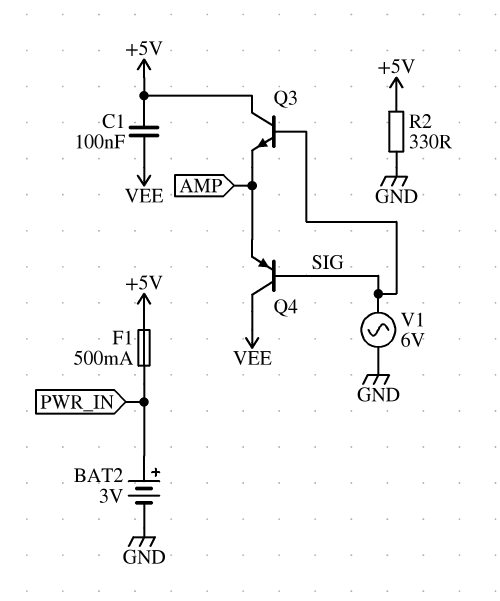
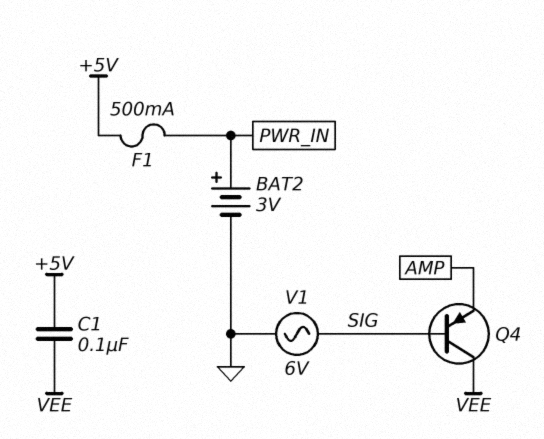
Q3: NPN (B SIG, C +5V, E AMP) -> none
R2: 330 (+5V, GND) -> none

